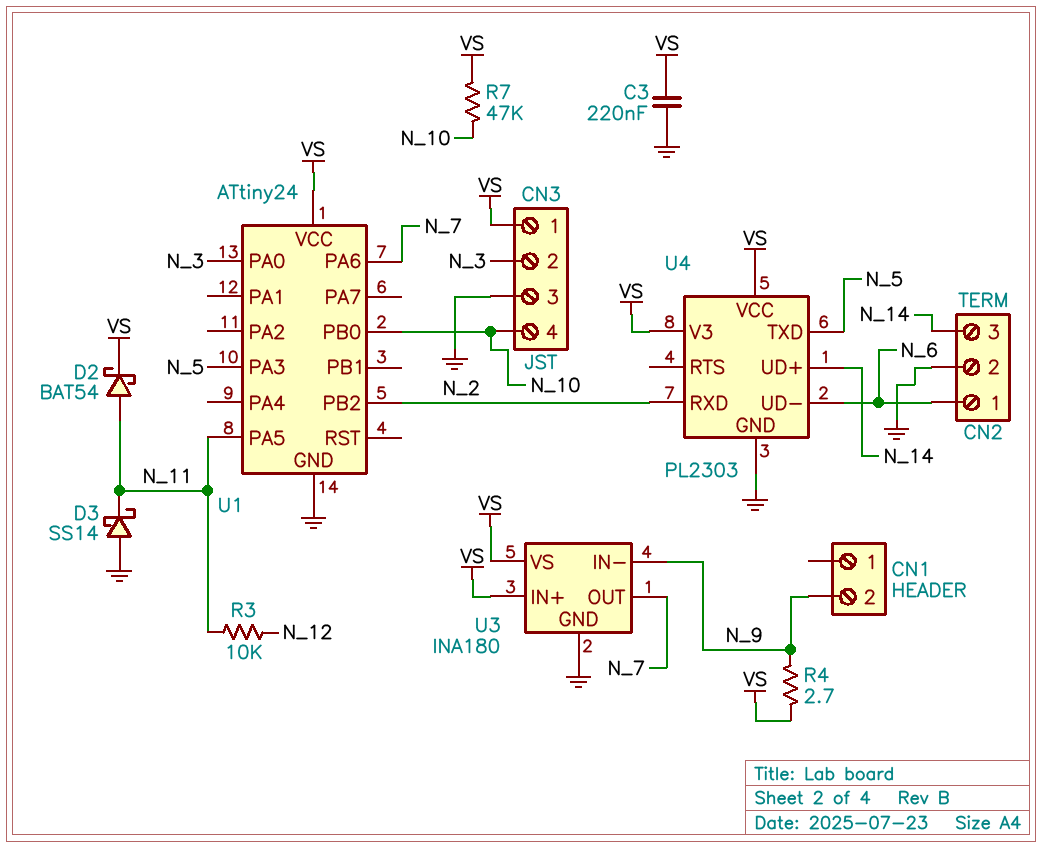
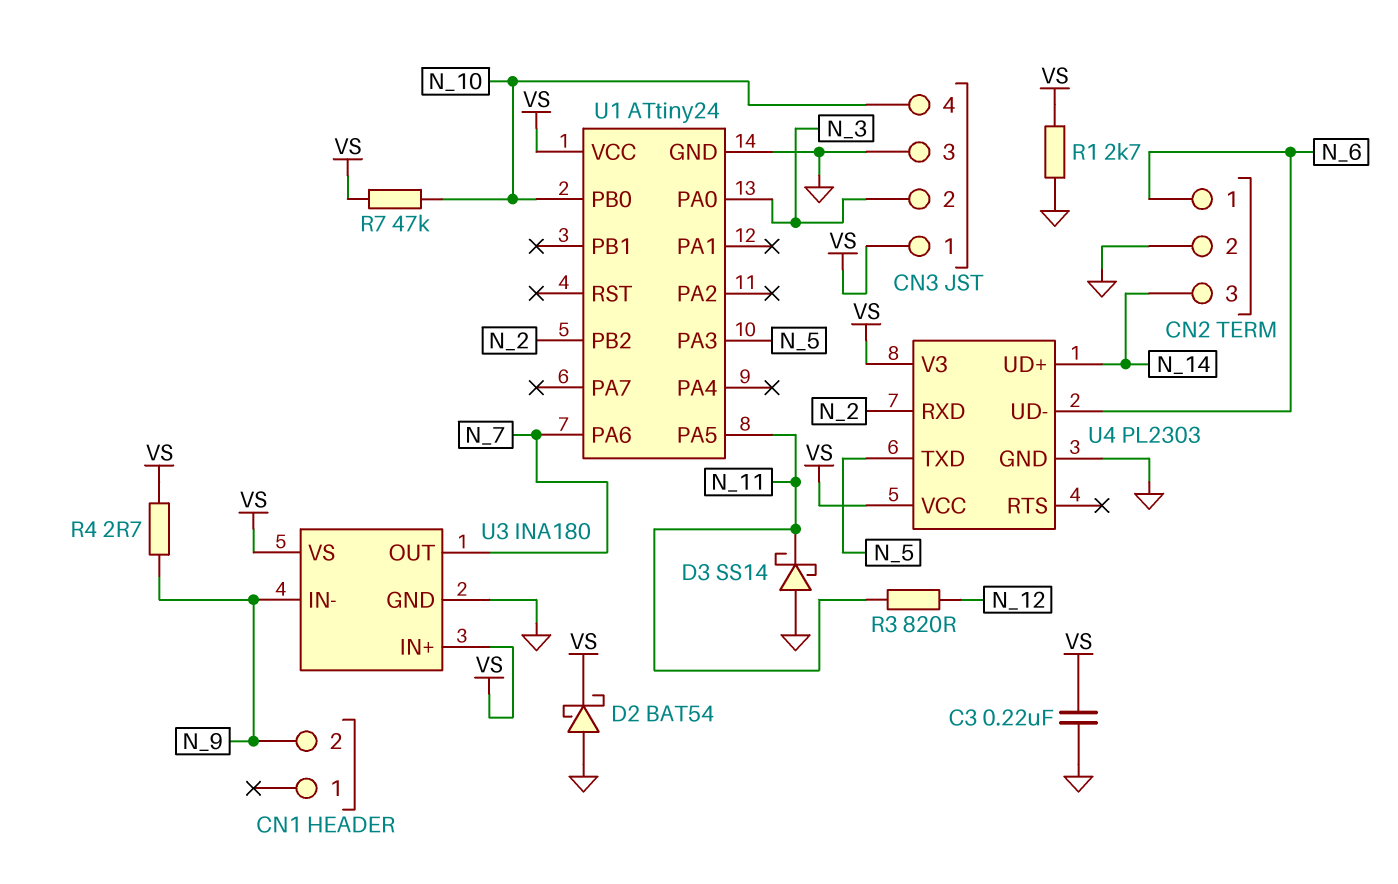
D2: schottky BAT54 (A N_11, K VS) -> schottky BAT54 (A GND, K VS)
R1: none -> 2.7k (GND, VS)
R3: 10k (N_11, N_12) -> 820 (N_11, N_12)

